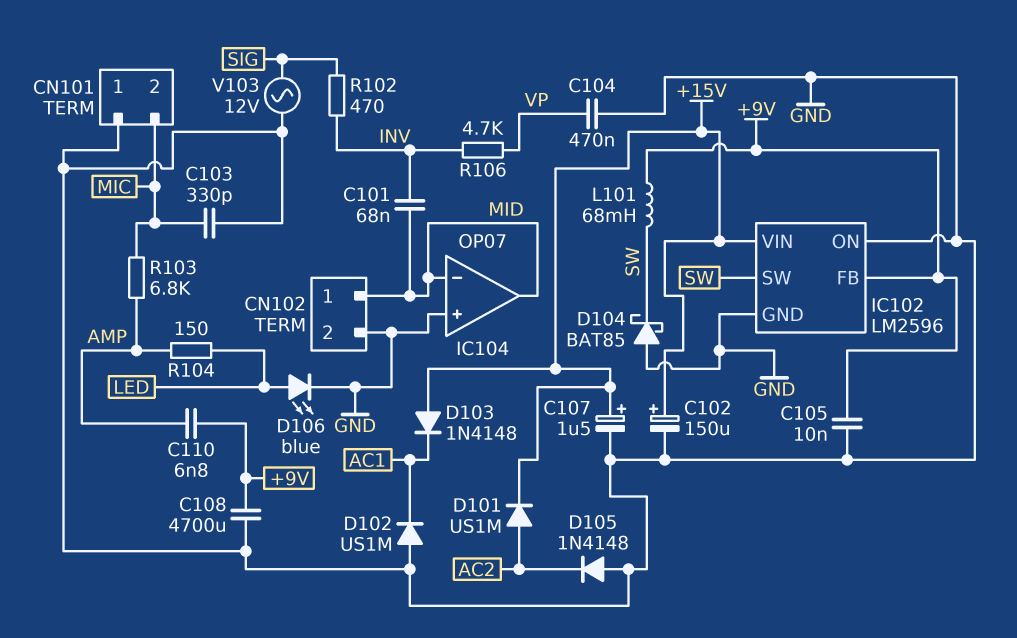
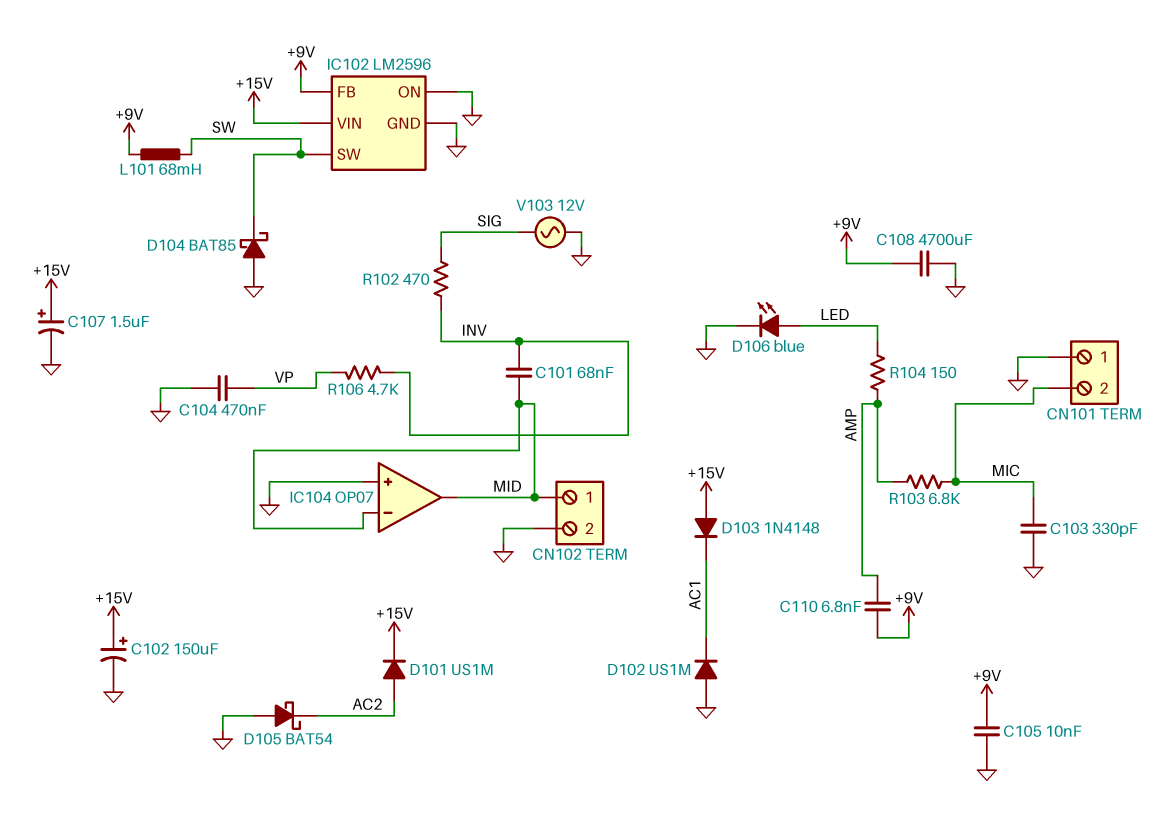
D105: diode 1N4148 (A GND, K AC2) -> schottky BAT54 (A GND, K AC2)

